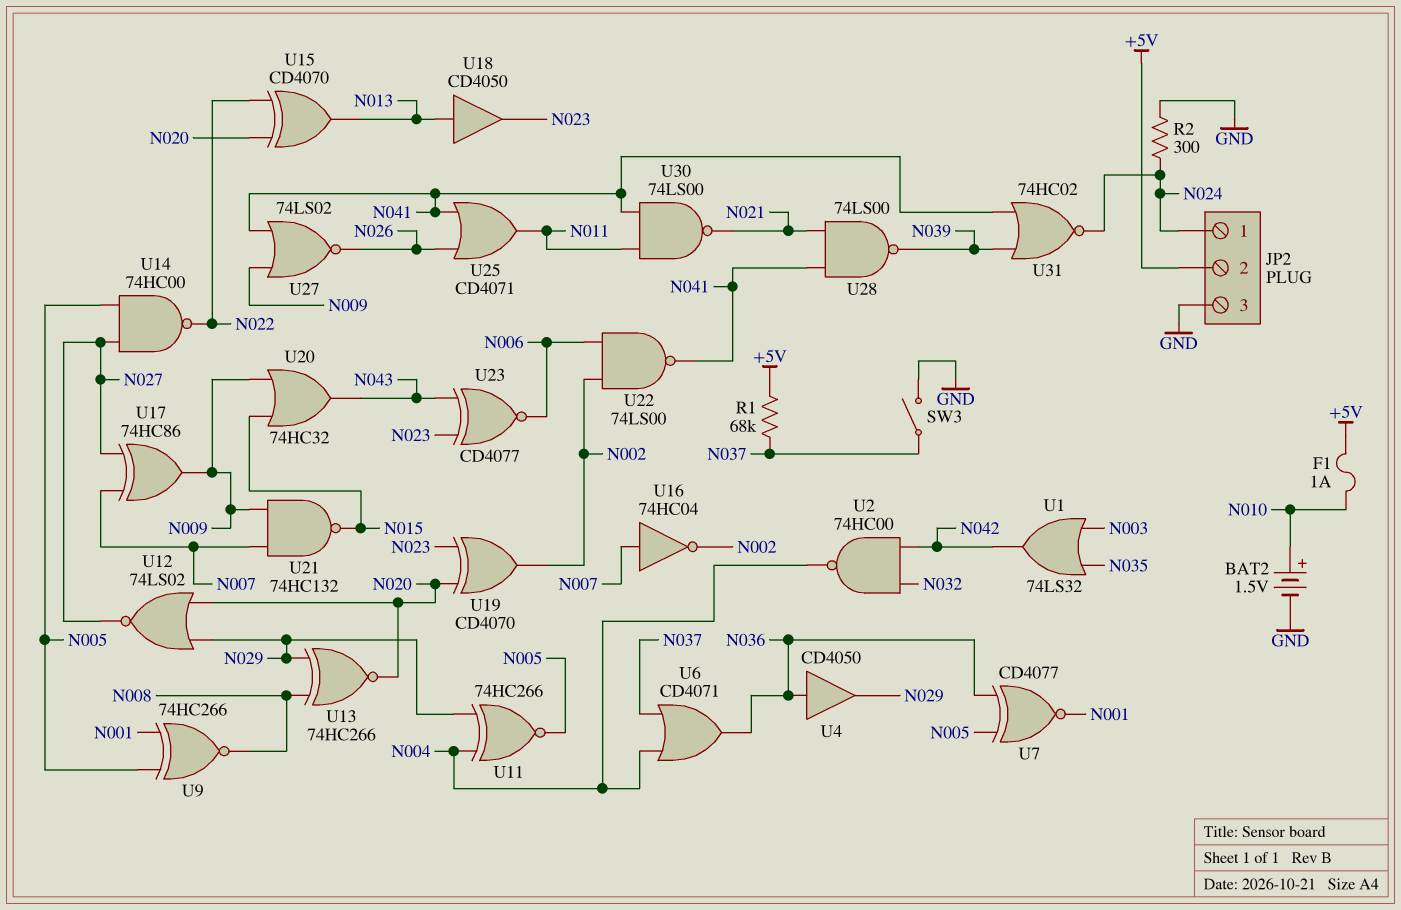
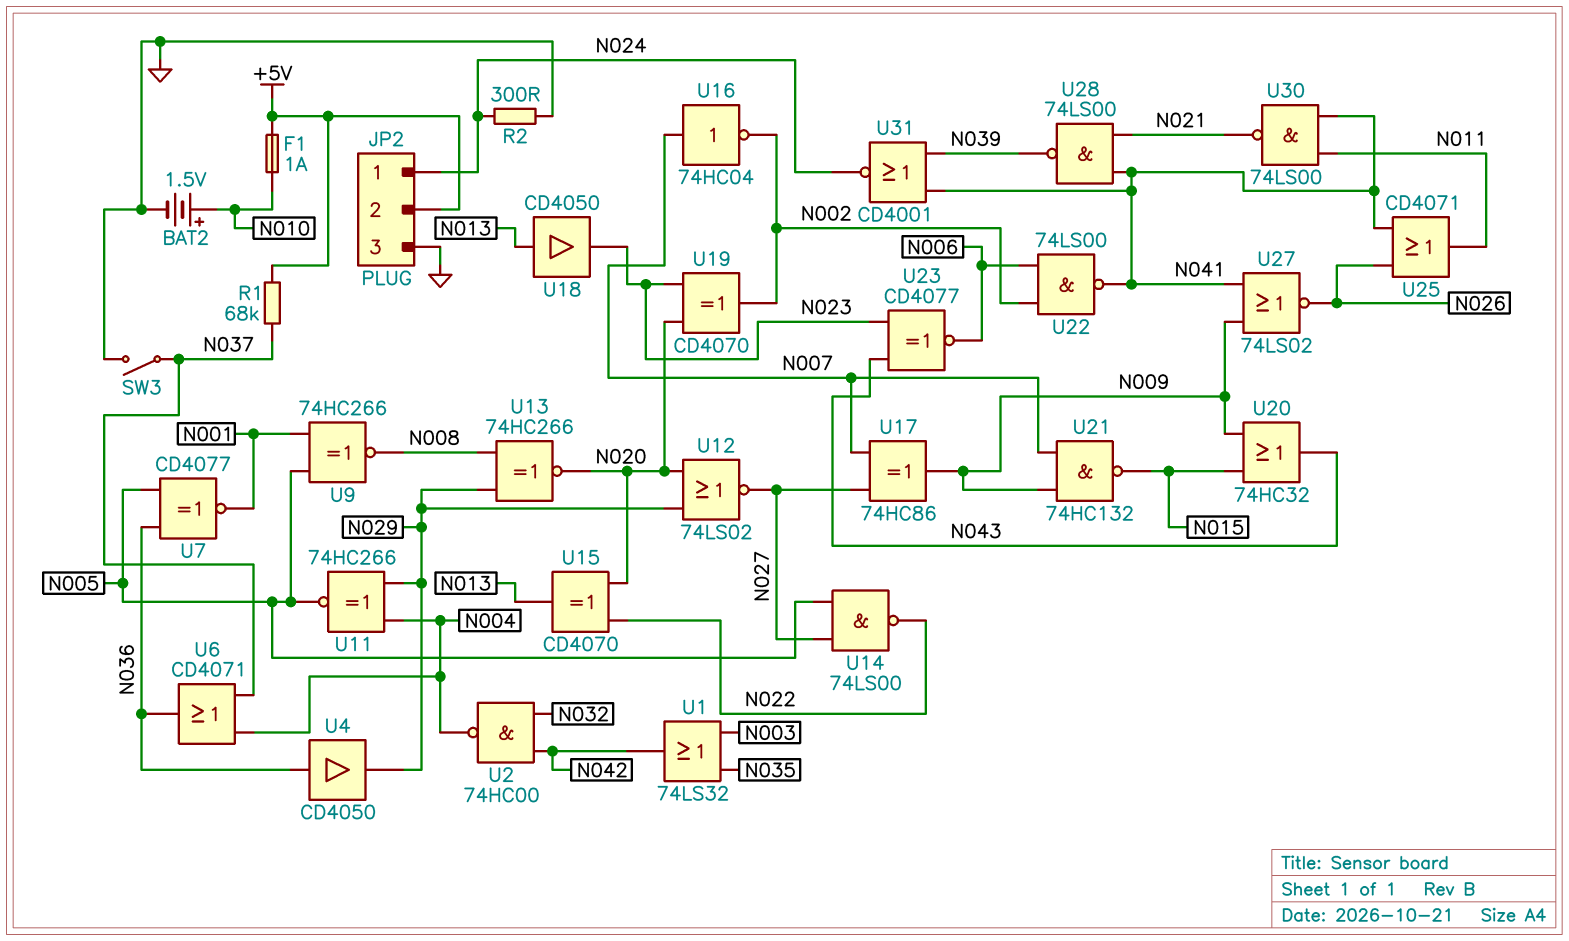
U14: NAND 74HC00 (in N005, in N027, out N022) -> NAND 74LS00 (in N005, in N027, out N022)
U31: NOR 74HC02 (in N039, in N041, out N024) -> NOR CD4001 (in N039, in N041, out N024)

